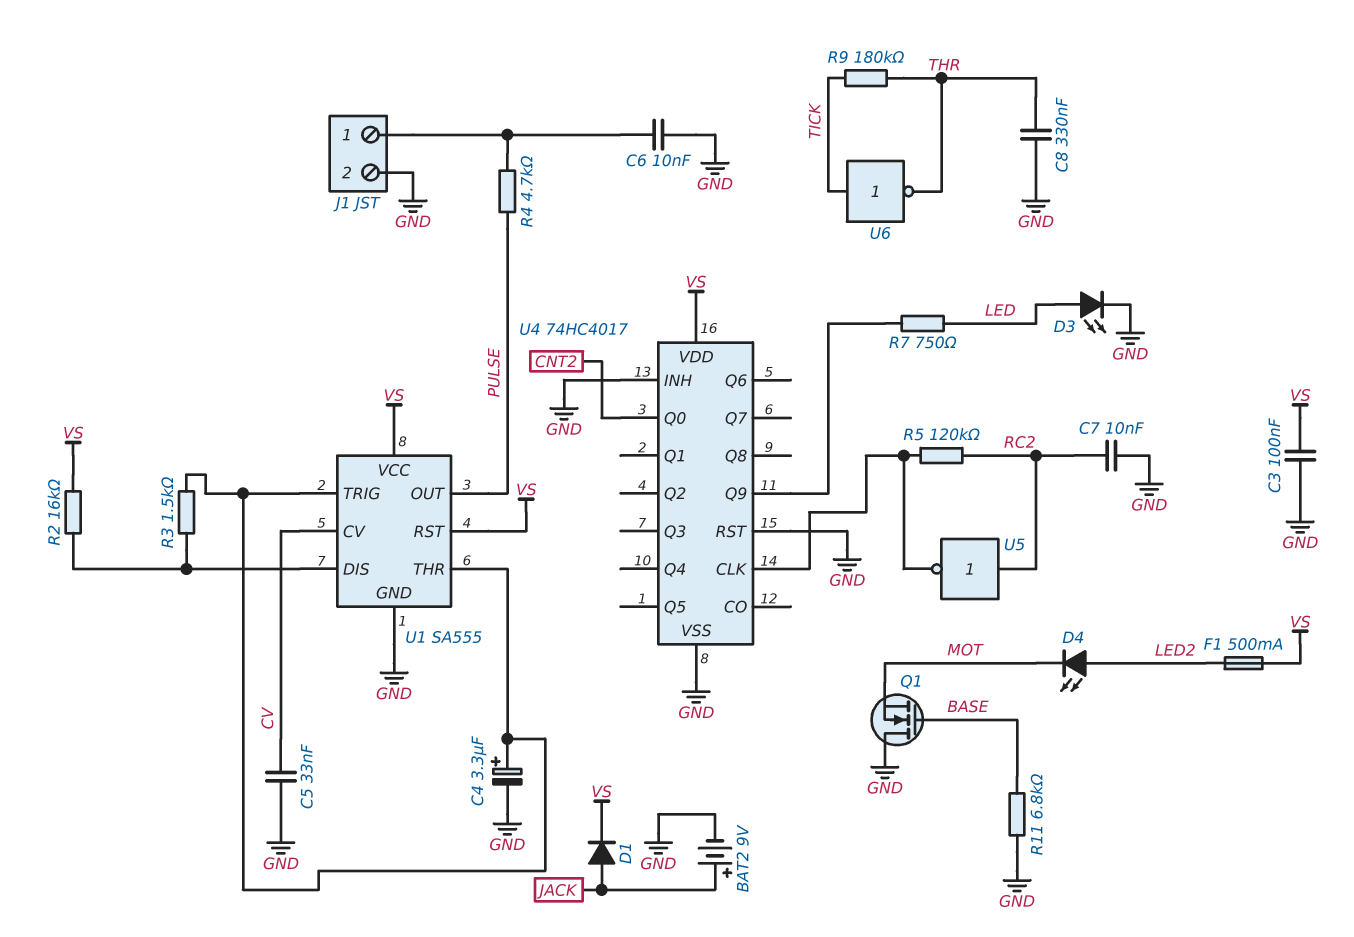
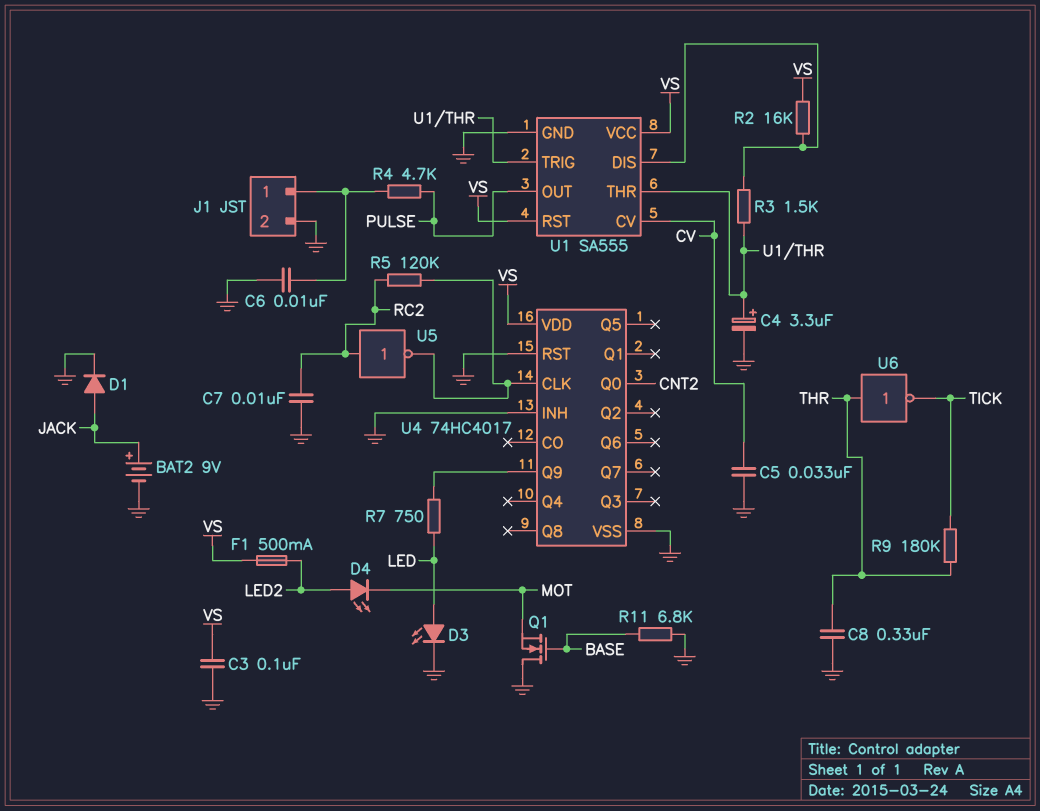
D1: diode (A JACK, K VS) -> diode (A JACK, K GND)
U6: NOT (in TICK, out THR) -> NOT (in THR, out TICK)

